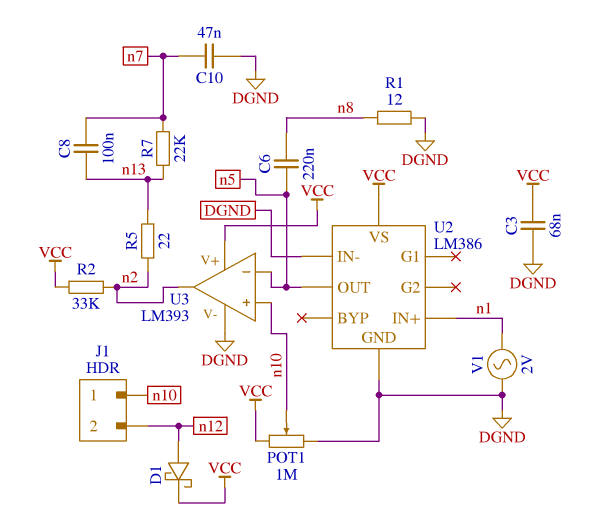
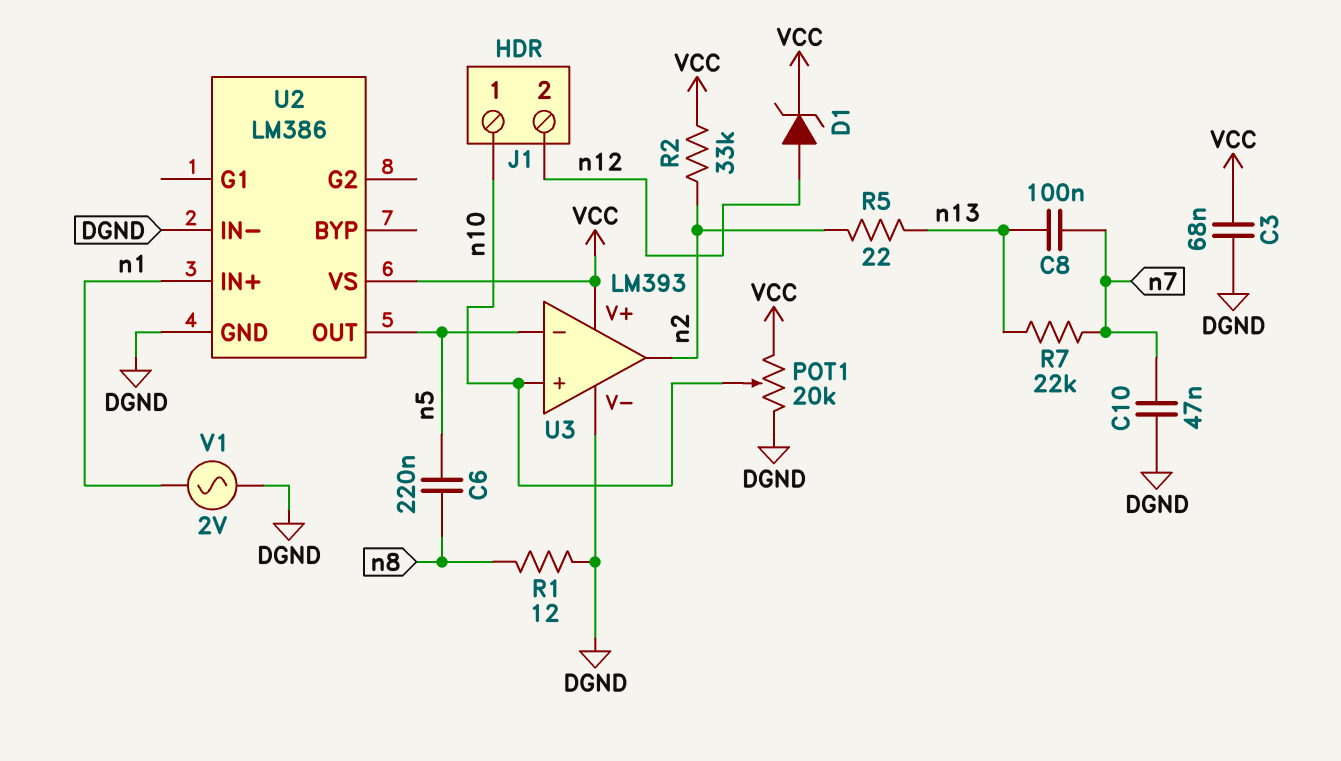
D1: schottky (A n12, K VCC) -> zener (A n12, K VCC)
POT1: 1M (DGND, VCC, wiper n10) -> 20k (DGND, VCC, wiper n10)

